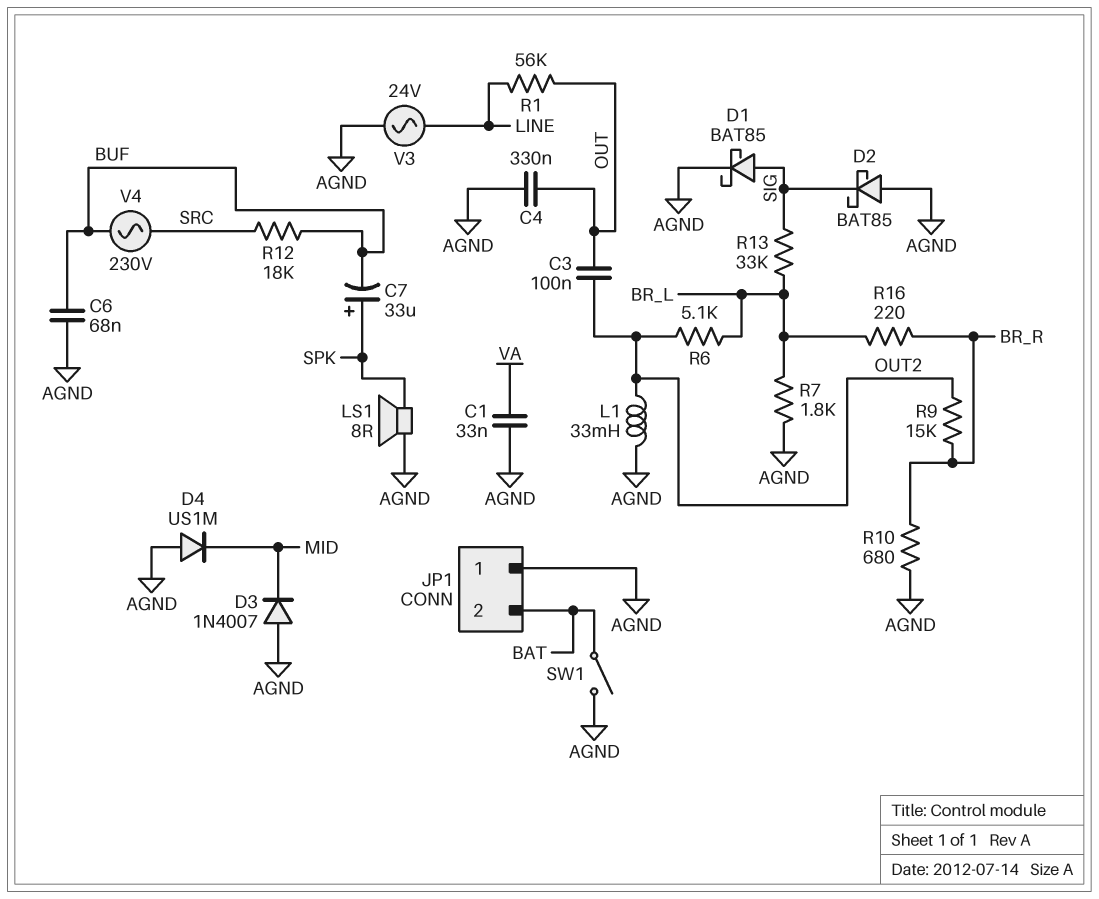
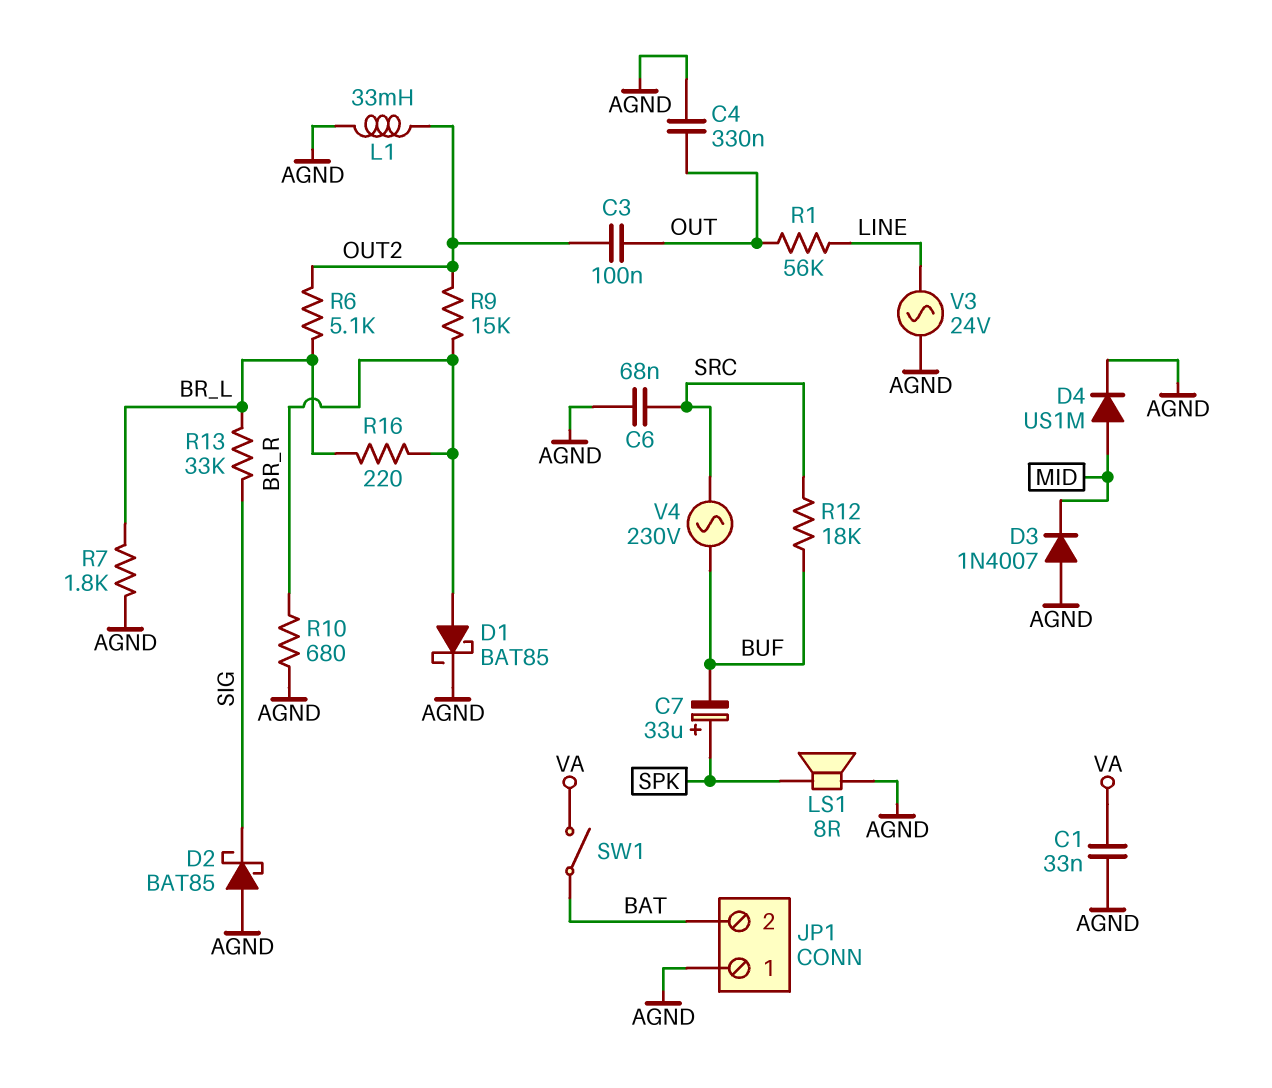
C6: 68nF (AGND, BUF) -> 68nF (AGND, SRC)
D1: schottky BAT85 (A SIG, K AGND) -> schottky BAT85 (A BR_R, K AGND)
D4: diode US1M (A AGND, K MID) -> diode US1M (A MID, K AGND)
SW1: switch (AGND, BAT) -> switch (BAT, VA)

